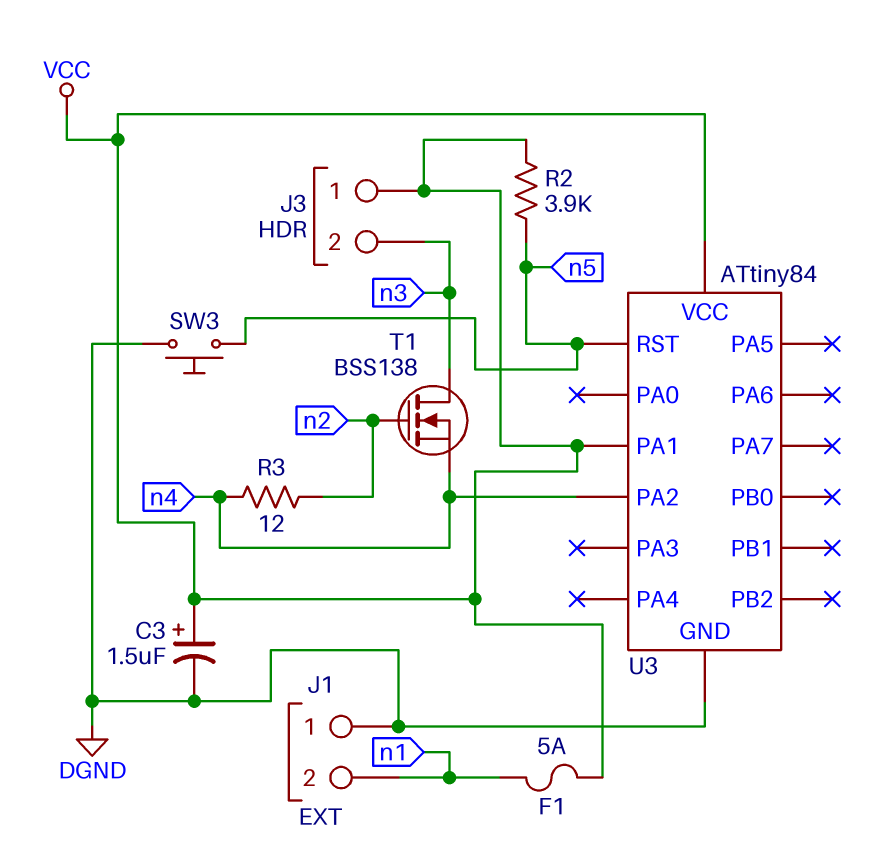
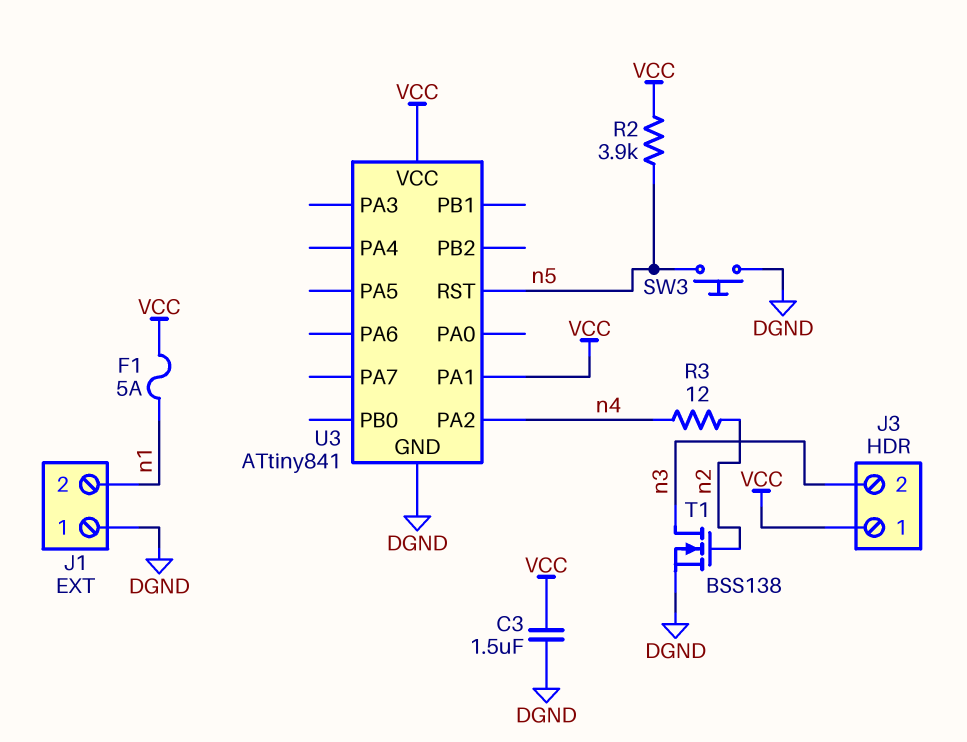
C3: 1.5uF (plus VCC, minus DGND) -> 1.5uF (DGND, VCC)
T1: NMOS BSS138 (G n2, D n3, S n4) -> NMOS BSS138 (G n2, D n3, S DGND)
U3: ATtiny84 -> ATtiny841

